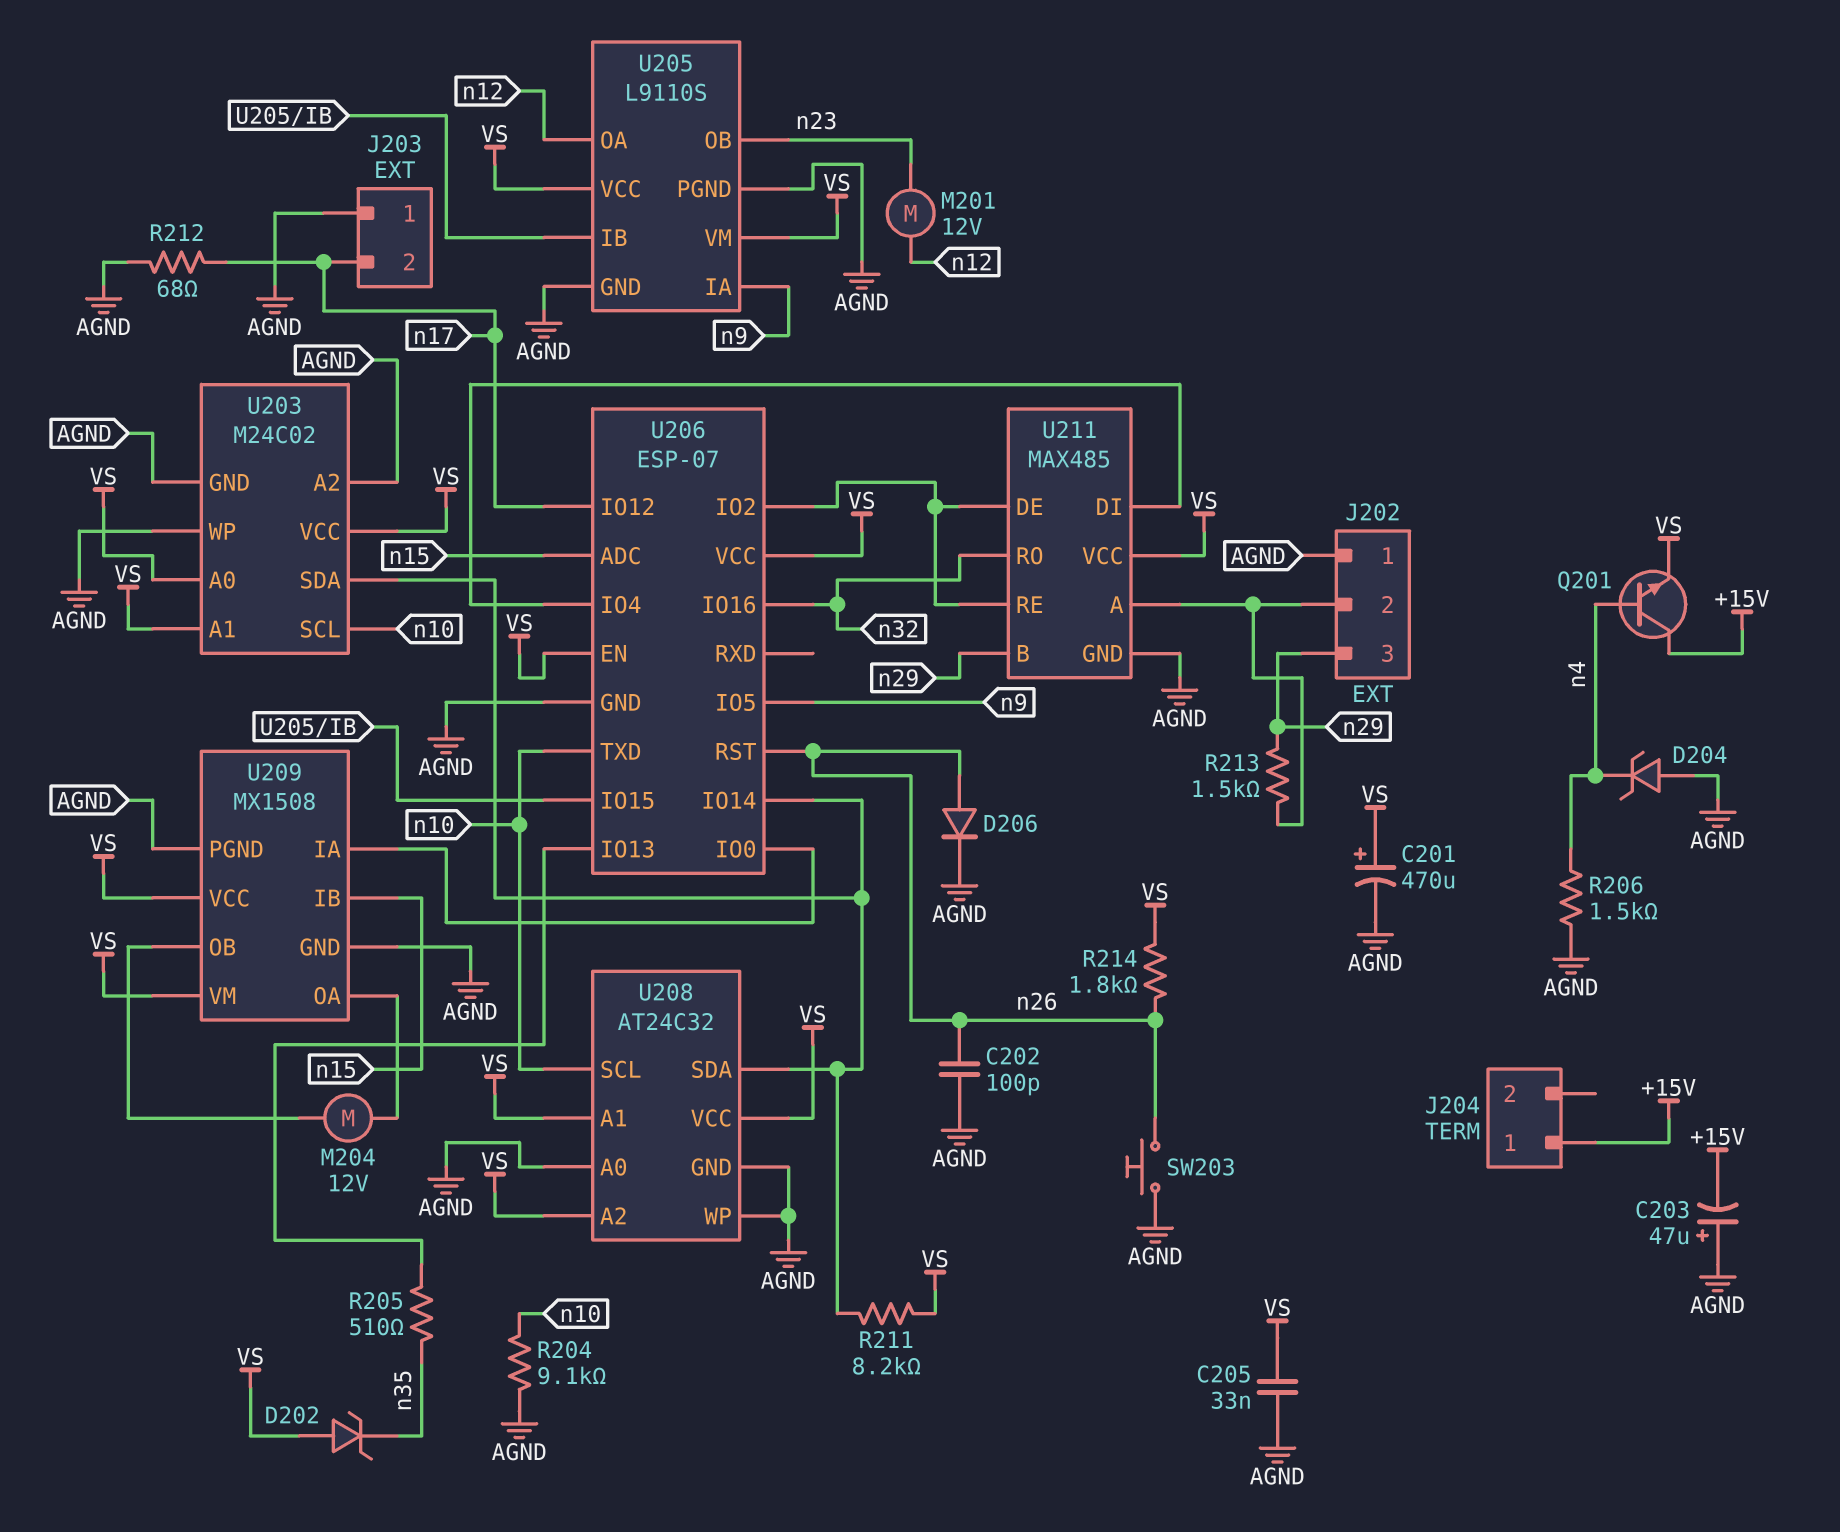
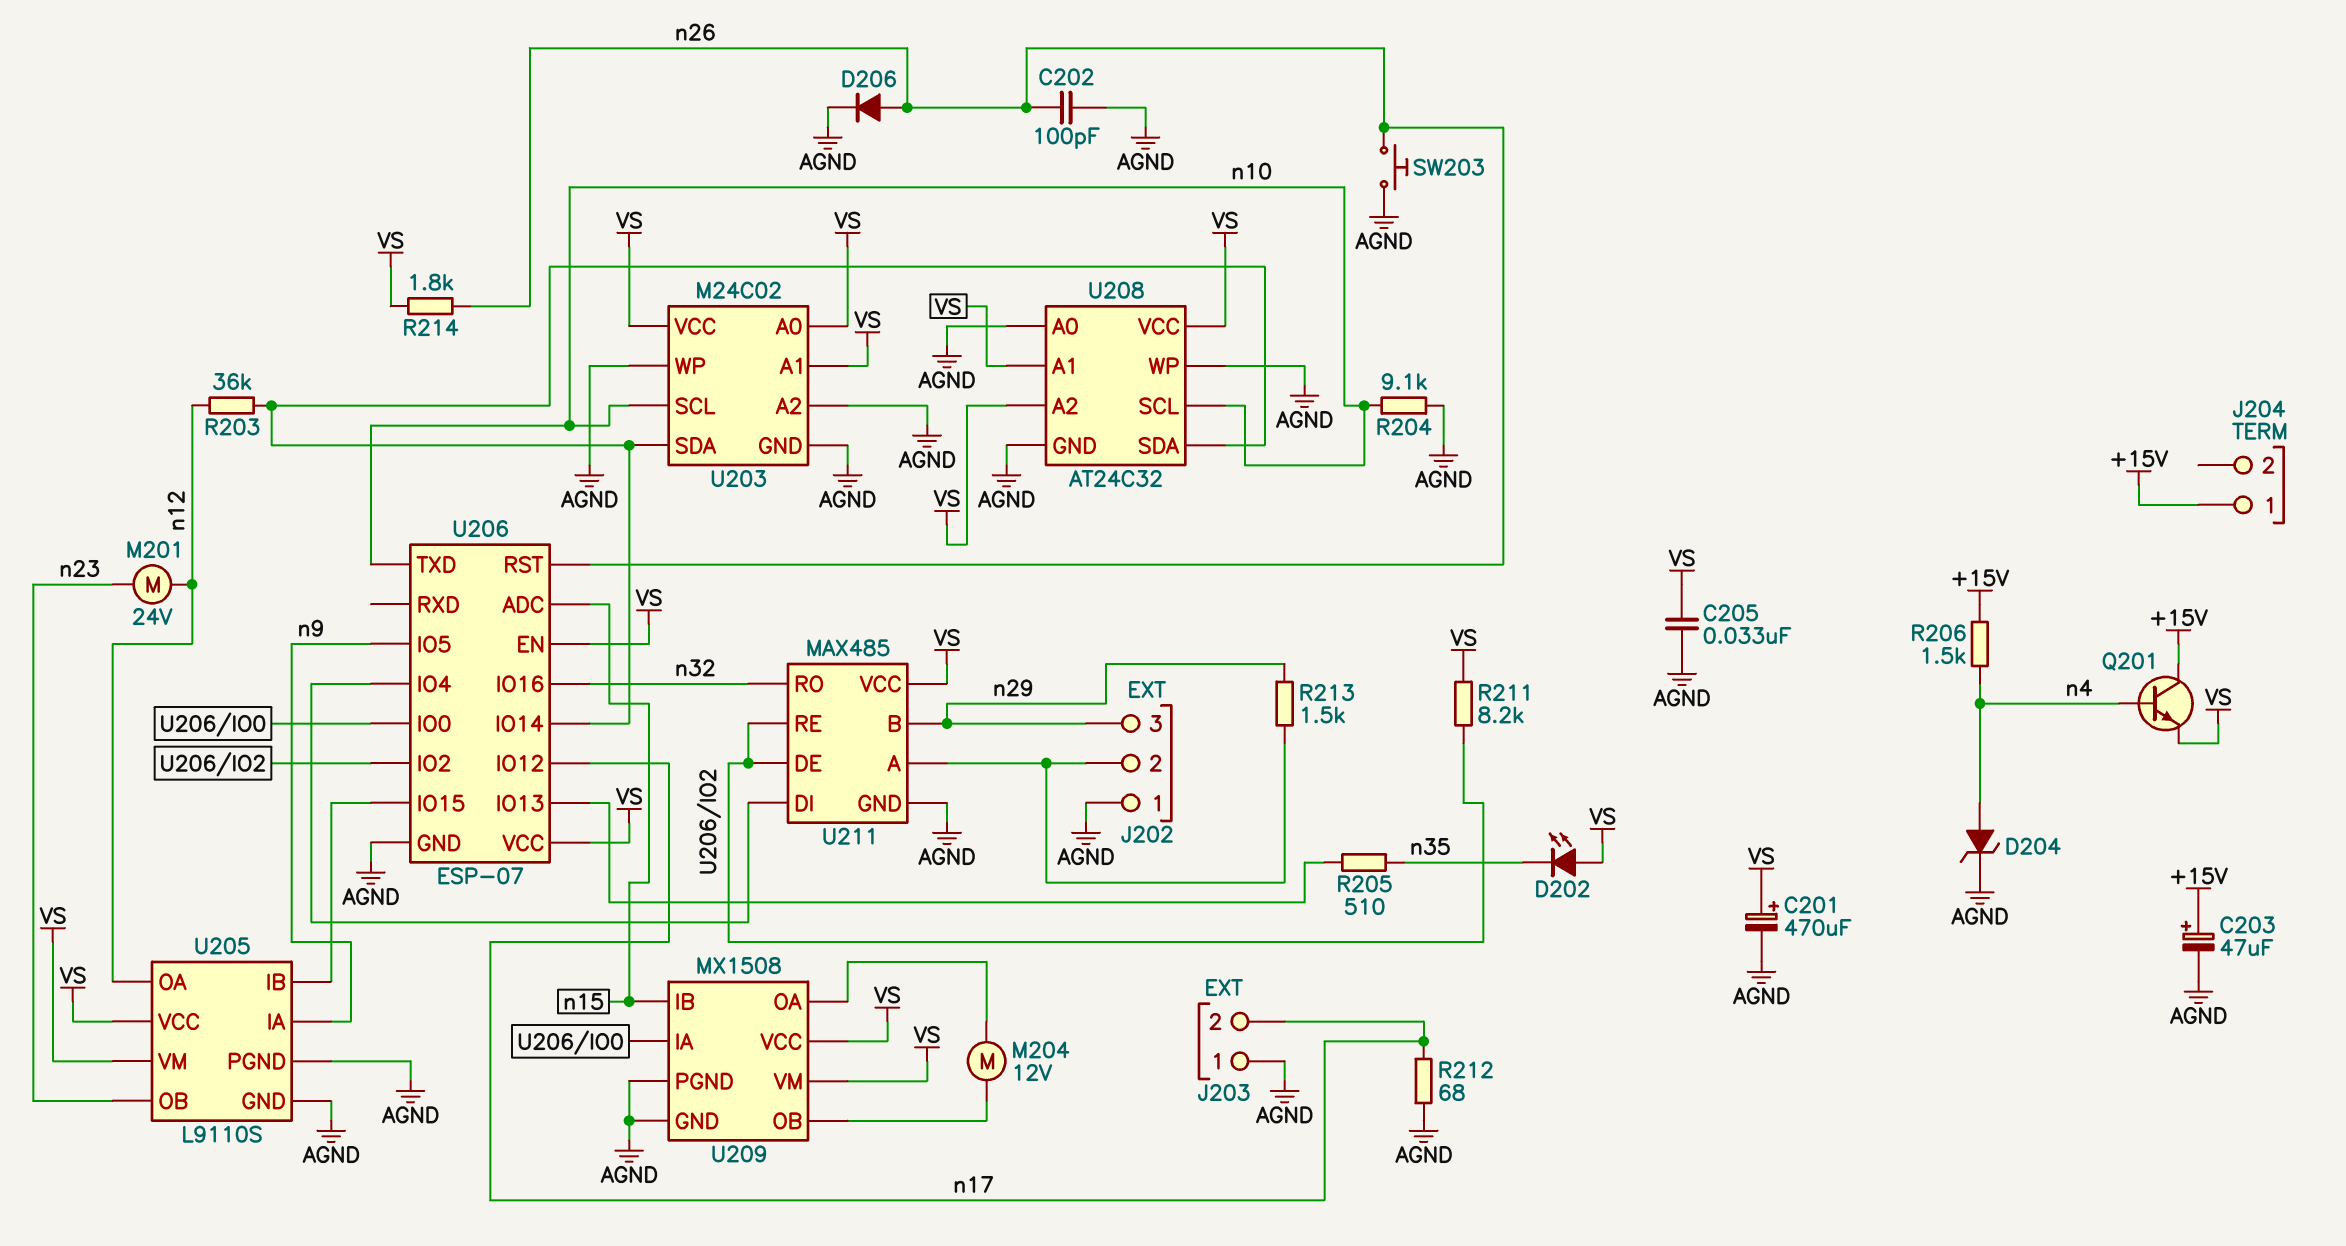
C203: 47uF (plus AGND, minus +15V) -> 47uF (plus +15V, minus AGND)
D202: zener (A VS, K n35) -> LED (A VS, K n35)
D204: zener (A AGND, K n4) -> zener (A n4, K AGND)
M201: motor 12V (n12, n23) -> motor 24V (n12, n23)
R203: none -> 36k (U203/SDA, n12)
R206: 1.5k (AGND, n4) -> 1.5k (+15V, n4)
R211: 8.2k (U203/SDA, VS) -> 8.2k (U206/IO2, VS)

